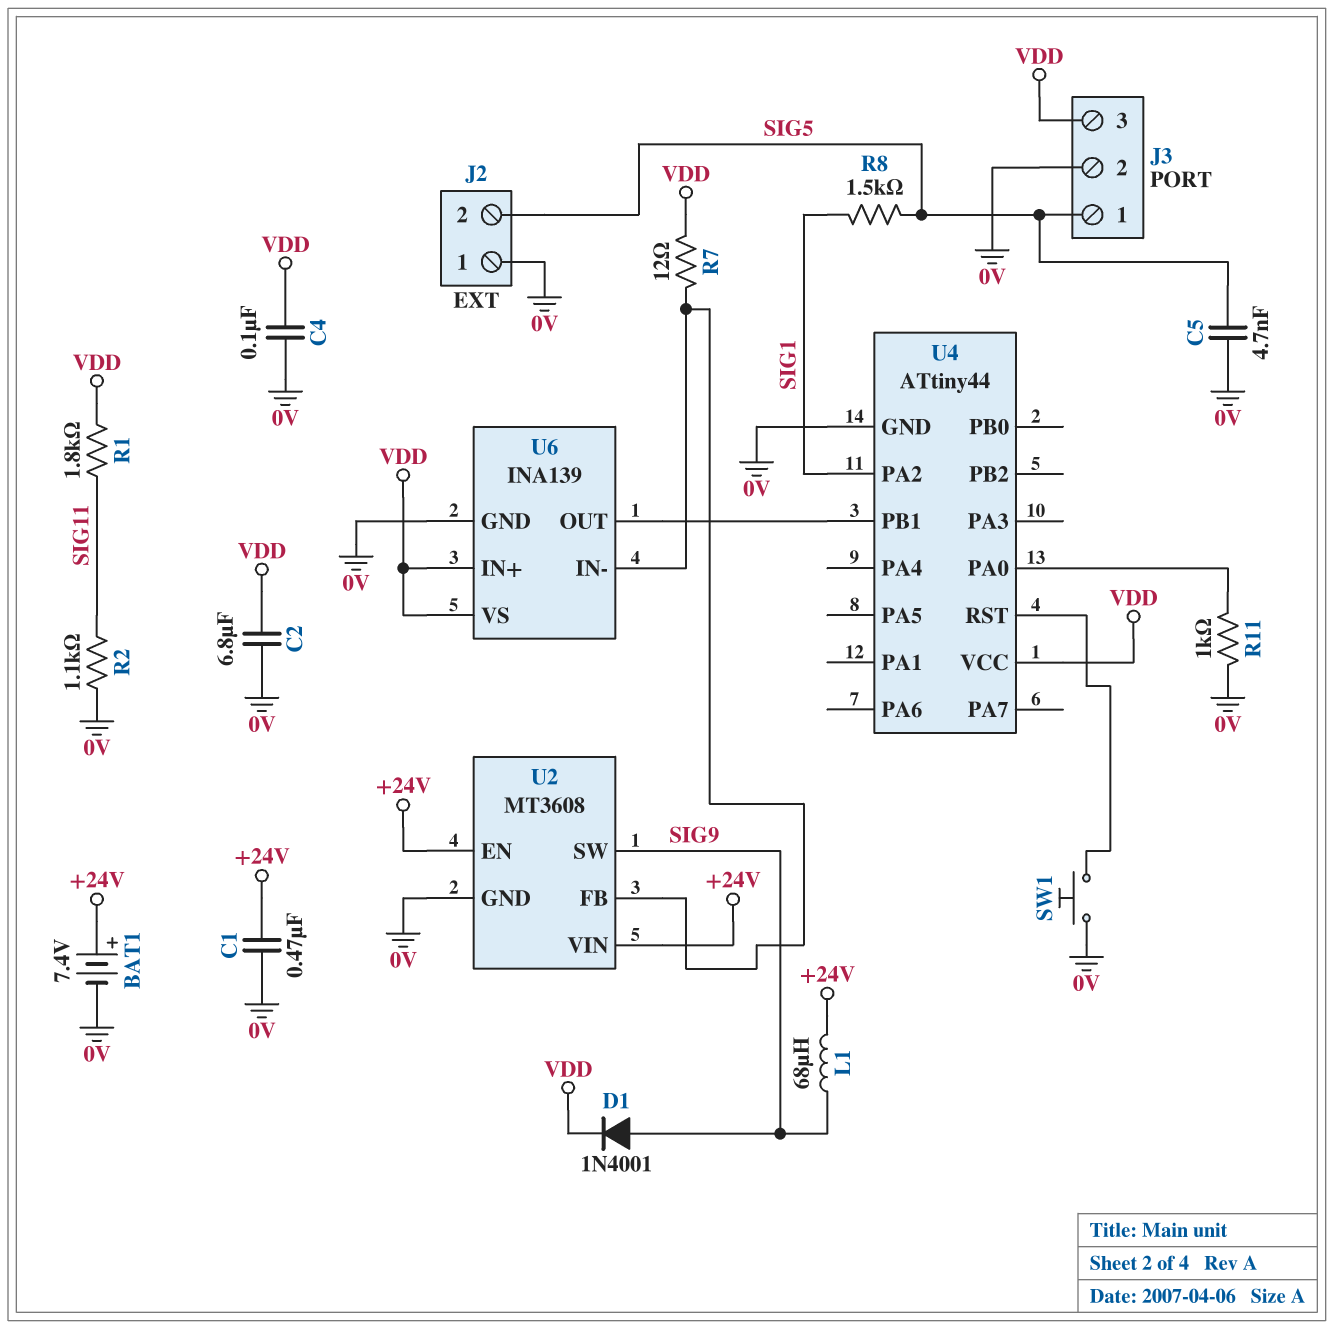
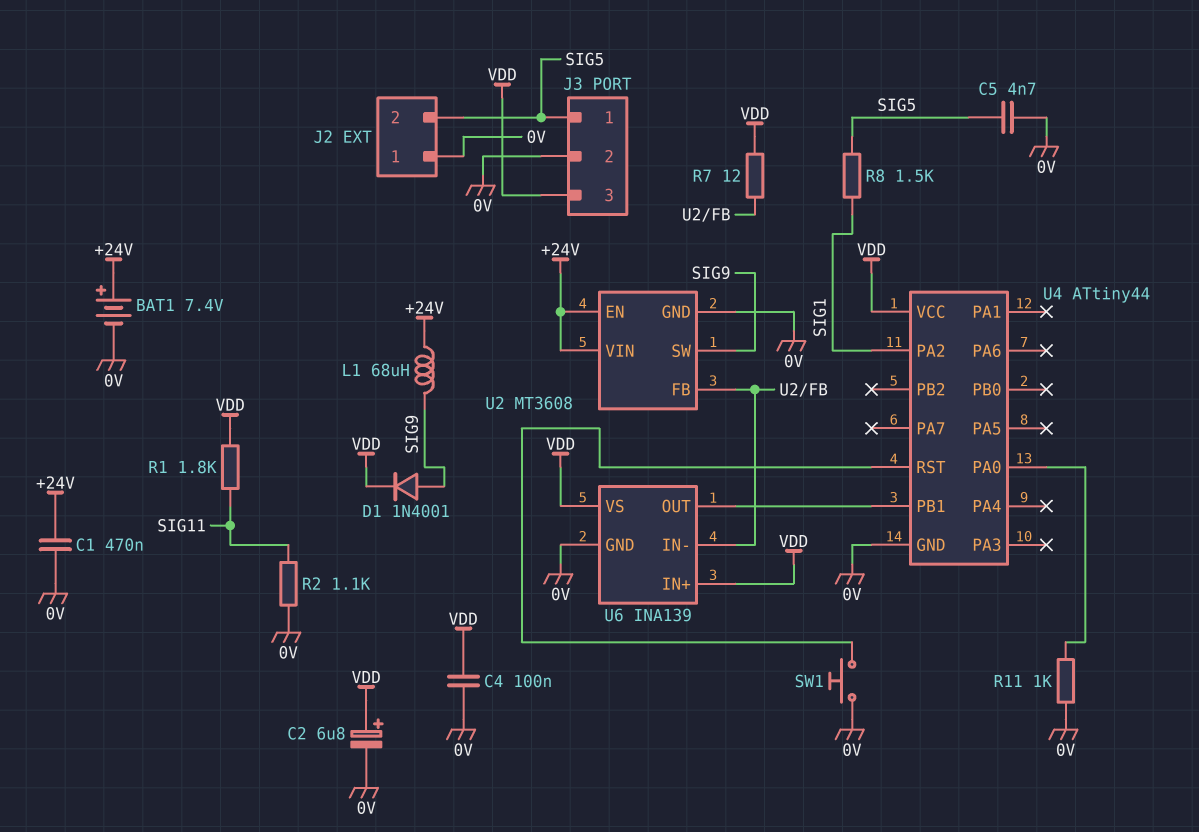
C2: 6.8uF (0V, VDD) -> 6.8uF (plus VDD, minus 0V)

